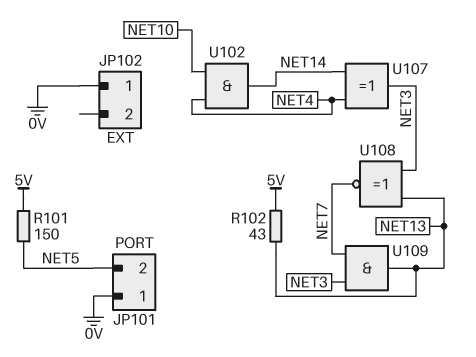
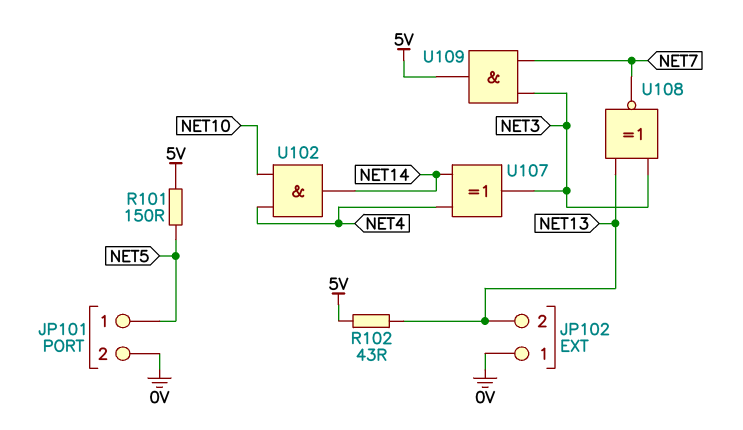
JP101 pin 1: 0V -> NET5
JP101 pin 2: NET5 -> 0V
JP102 pin 2: none -> NET13
U109: AND (in NET3, in NET7, out NET13) -> AND (in NET3, in NET7, out 5V)

